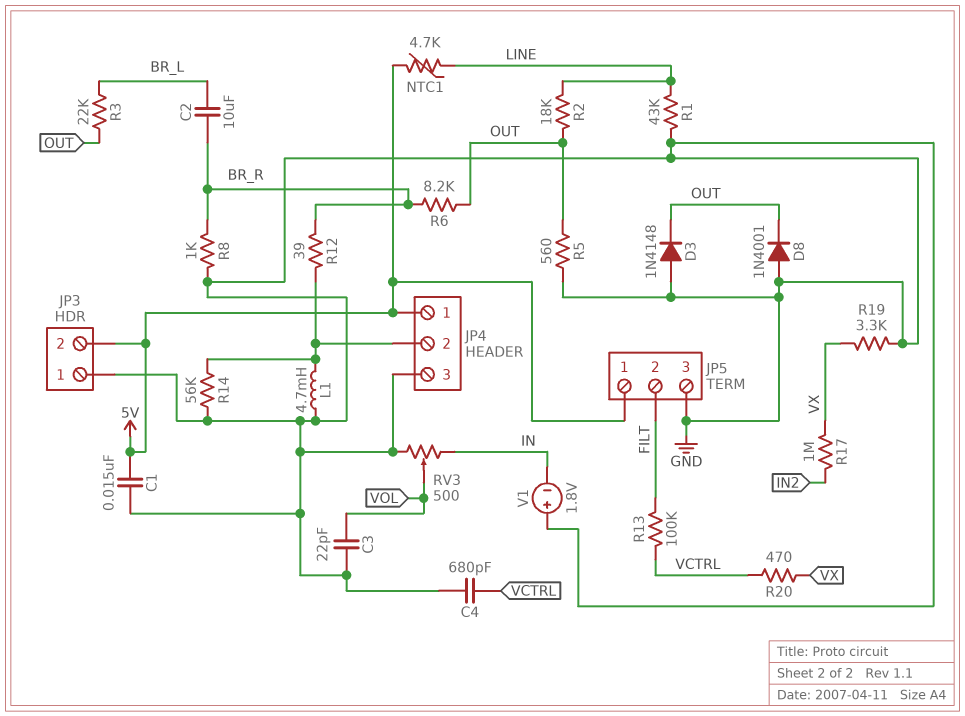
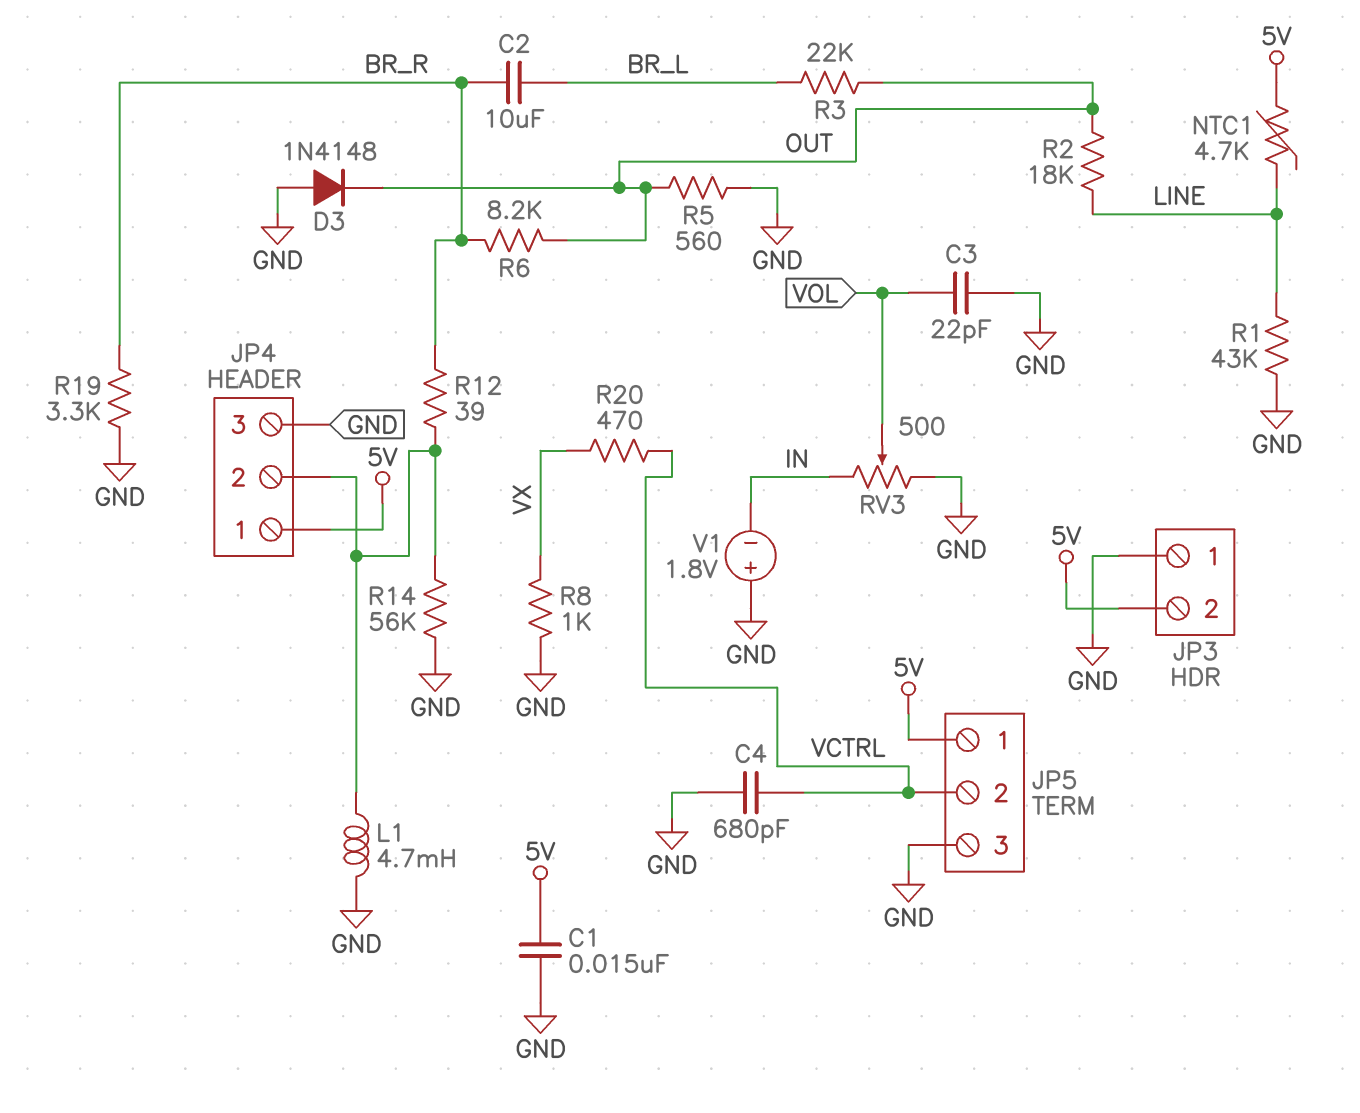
D8: diode 1N4001 (A GND, K OUT) -> none
JP5 pin 2: FILT -> VCTRL
R8: 1k (BR_R, GND) -> 1k (GND, VX)
R13: 100k (FILT, VCTRL) -> none
R17: 1M (IN2, VX) -> none
R19: 3.3k (GND, VX) -> 3.3k (BR_R, GND)

